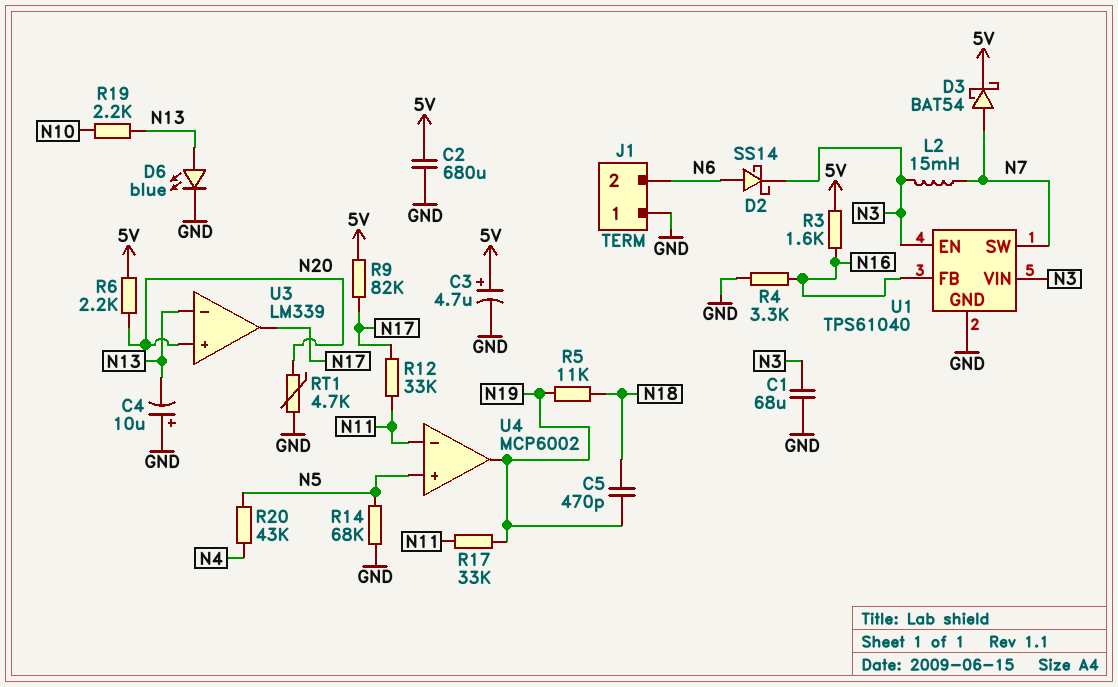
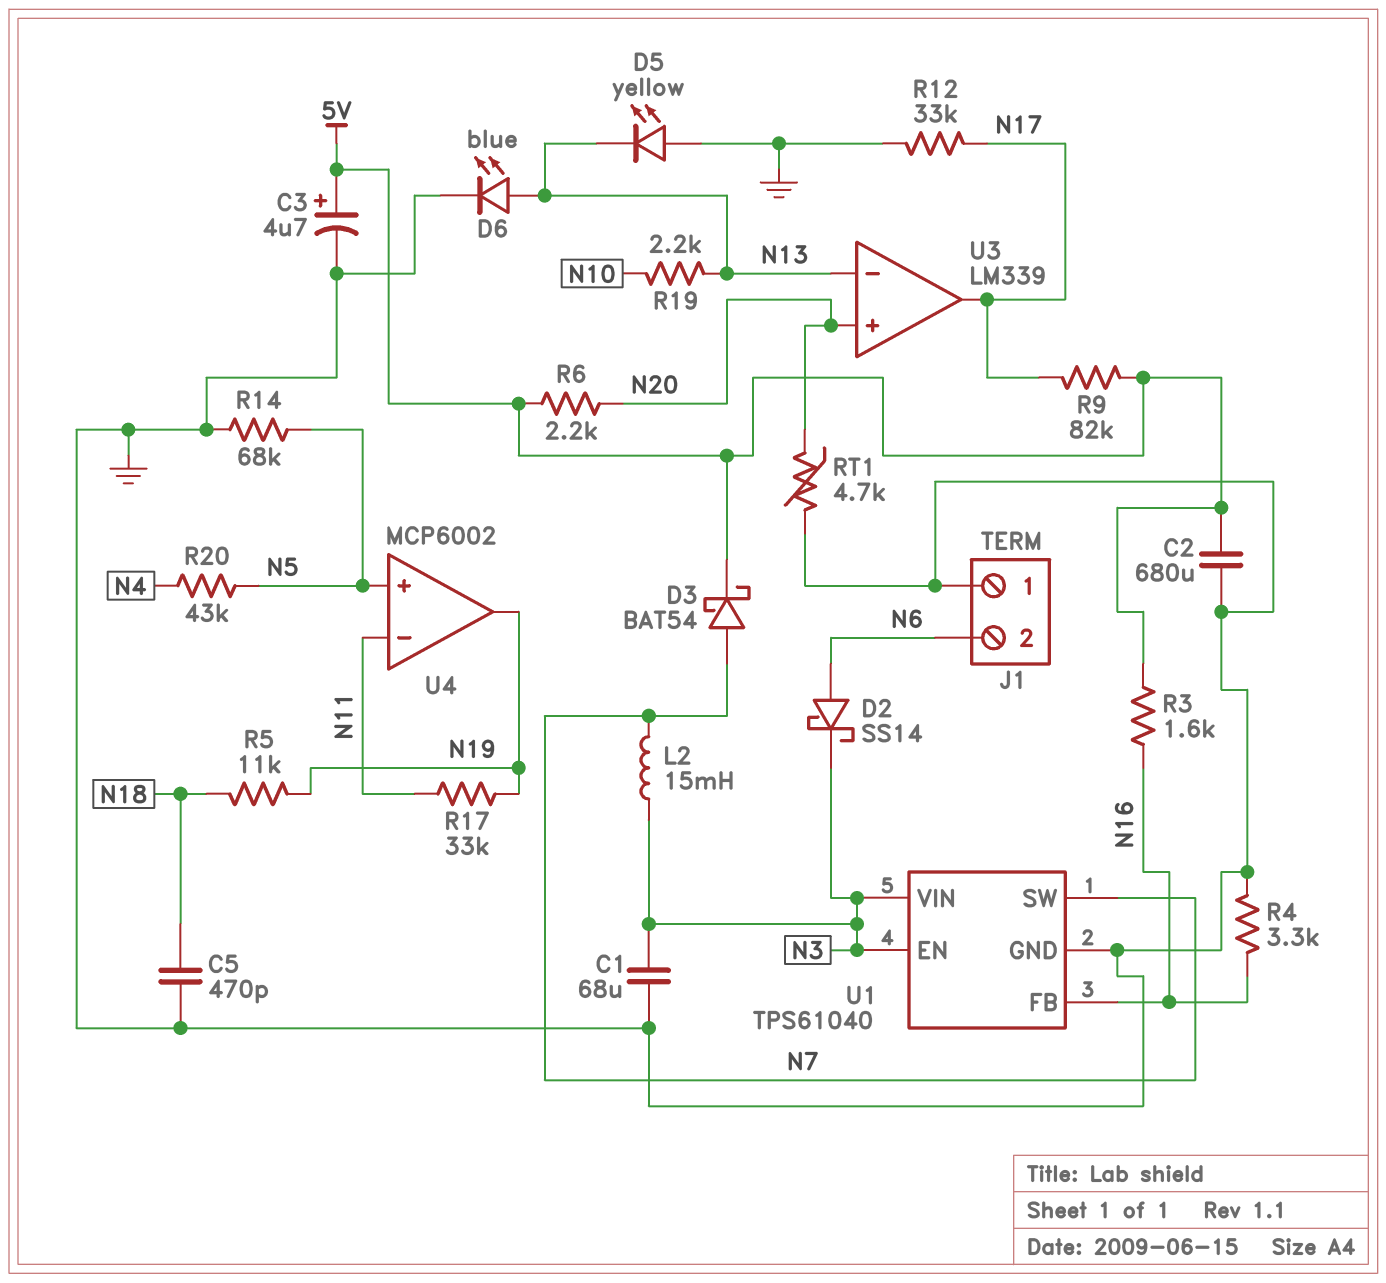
C4: 10uF (plus GND, minus N13) -> none
C5: 470pF (N18, N19) -> 470pF (GND, N18)
D5: none -> LED yellow (A GND, K N13)
R12: 33k (N11, N17) -> 33k (GND, N17)

